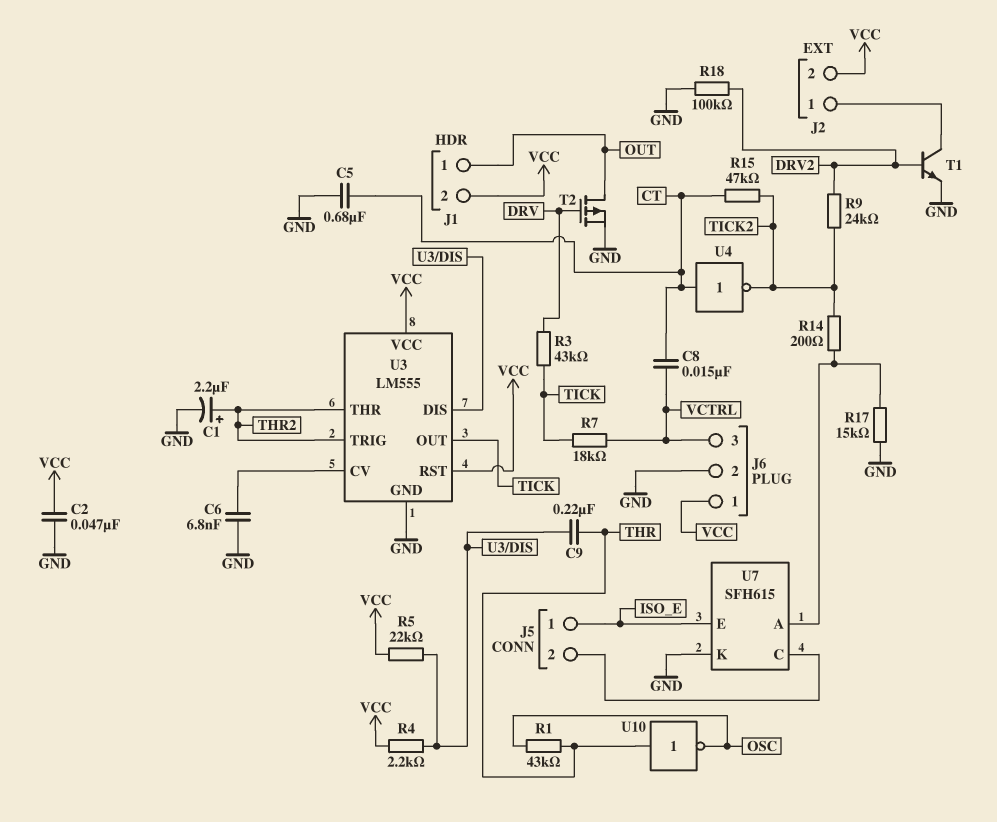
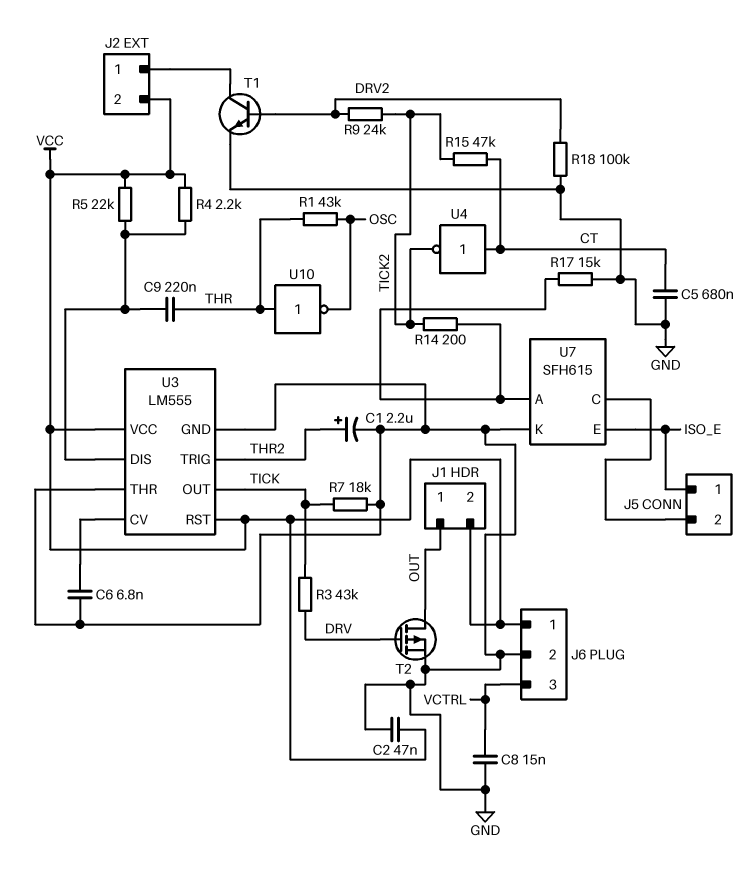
C8: 15nF (CT, VCTRL) -> 15nF (GND, VCTRL)
R7: 18k (TICK, VCTRL) -> 18k (GND, TICK)
U3 pin THR: THR2 -> GND

